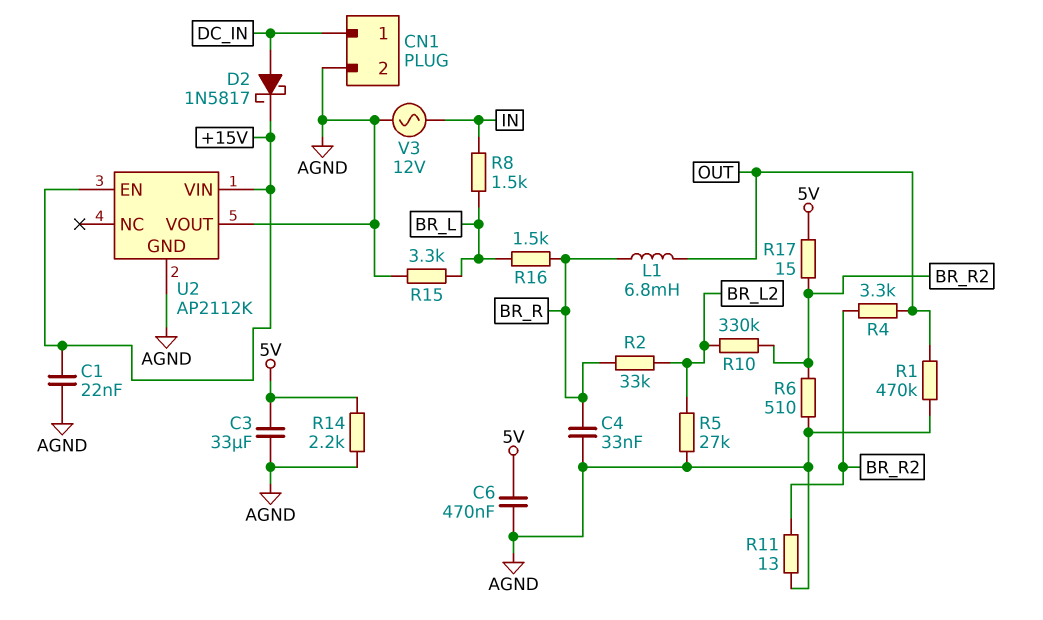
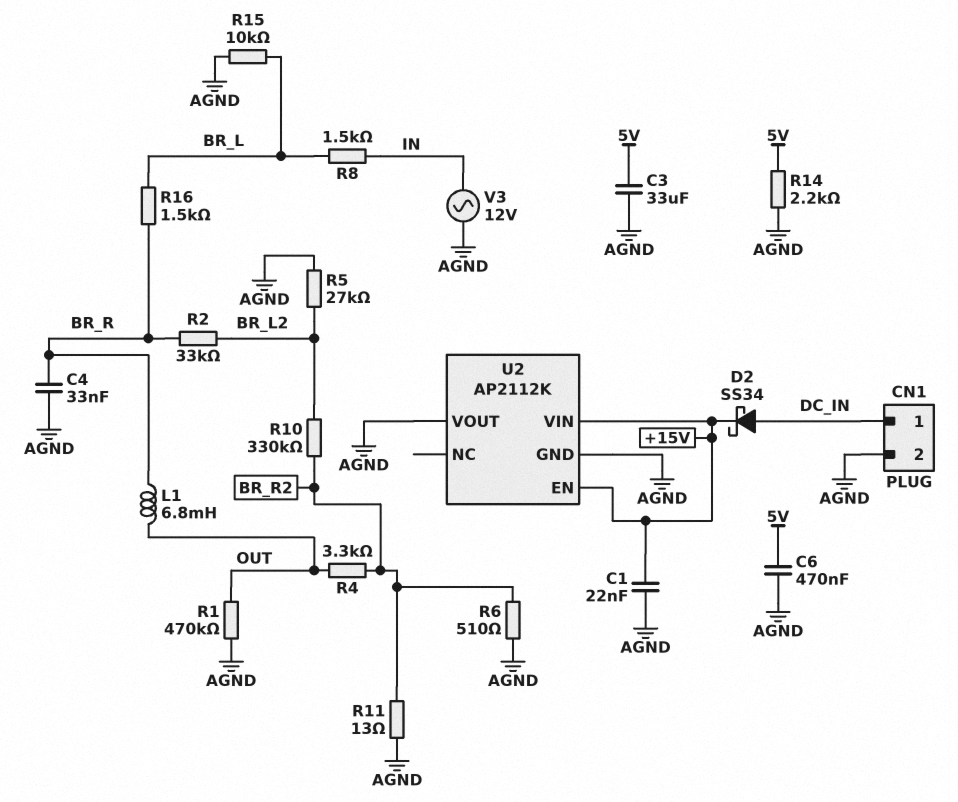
D2: schottky 1N5817 (A DC_IN, K +15V) -> schottky SS34 (A DC_IN, K +15V)
R15: 3.3k (AGND, BR_L) -> 10k (AGND, BR_L)
R17: 15 (5V, BR_R2) -> none

